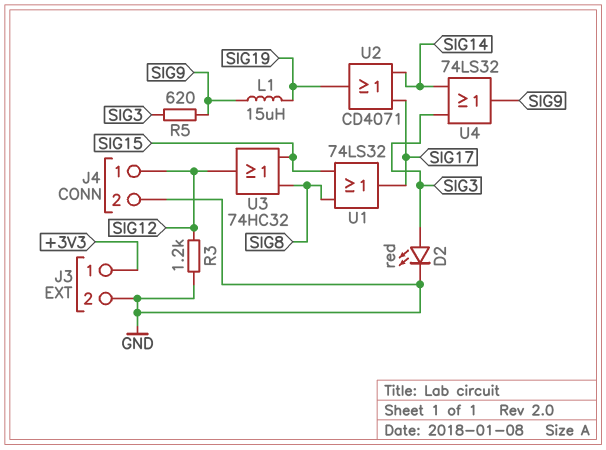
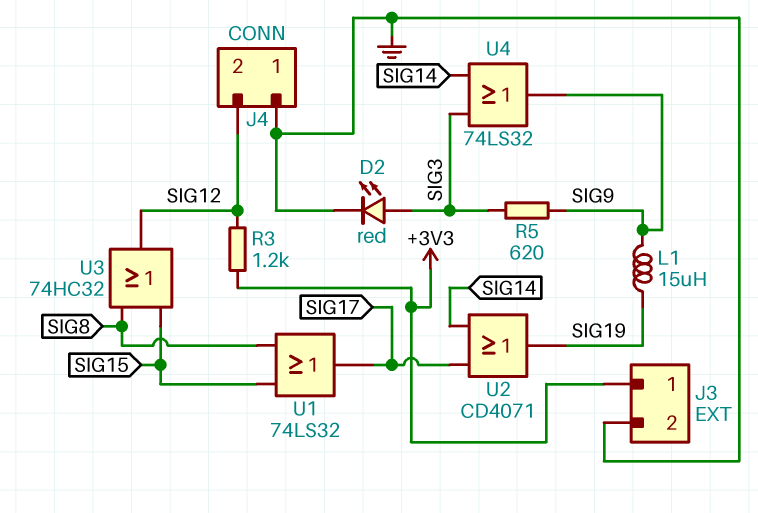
J4 pin 1: SIG12 -> GND
J4 pin 2: GND -> SIG12
R3: 1.2k (GND, SIG12) -> 1.2k (+3V3, SIG12)

